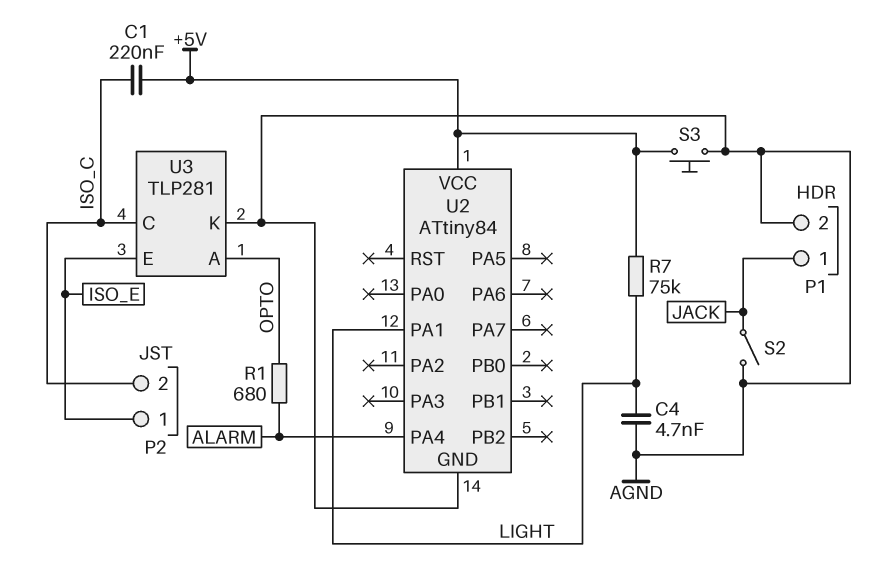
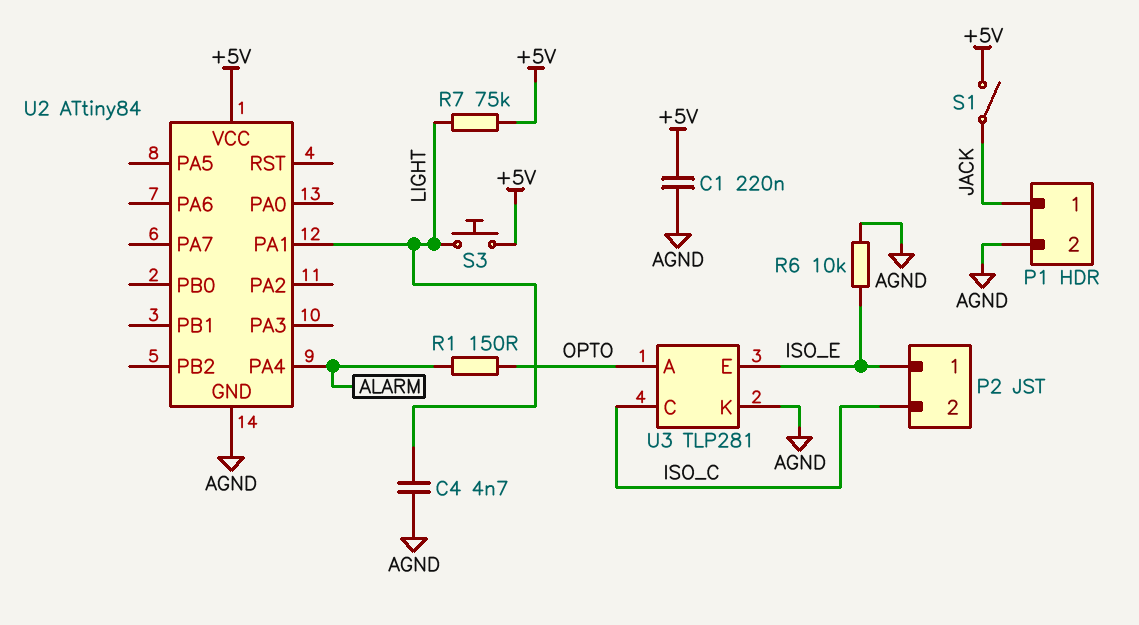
C1: 220nF (+5V, ISO_C) -> 220nF (+5V, AGND)
R1: 680 (ALARM, OPTO) -> 150 (ALARM, OPTO)
R6: none -> 10k (AGND, ISO_E)
S1: none -> switch (+5V, JACK)
S2: switch (AGND, JACK) -> none
S3: button (+5V, AGND) -> button (+5V, LIGHT)

